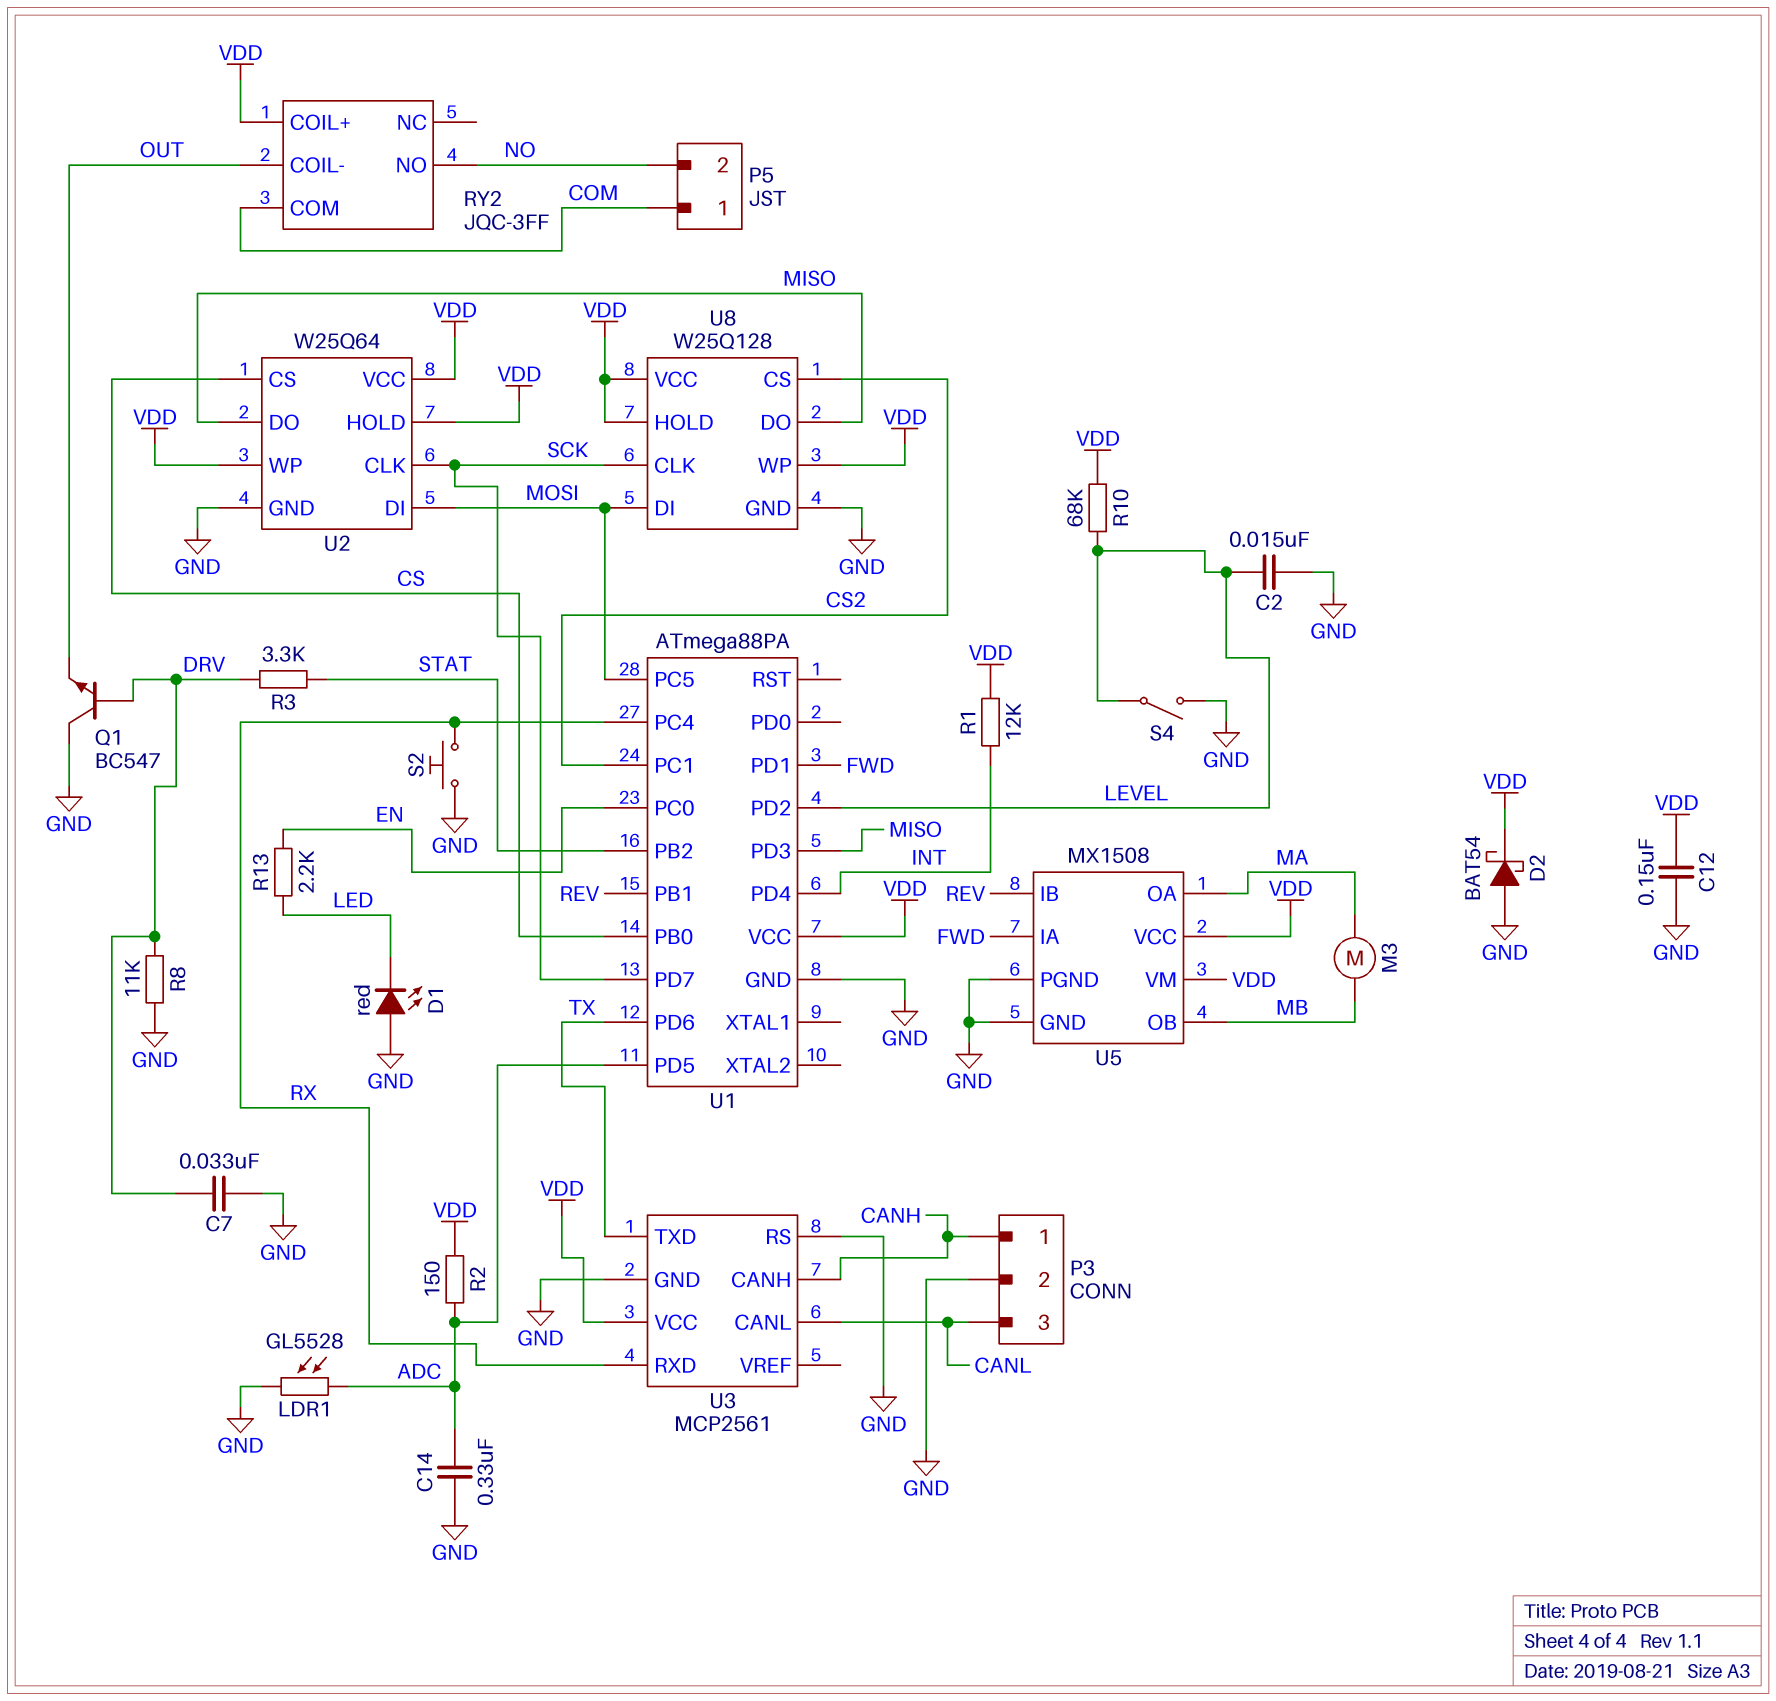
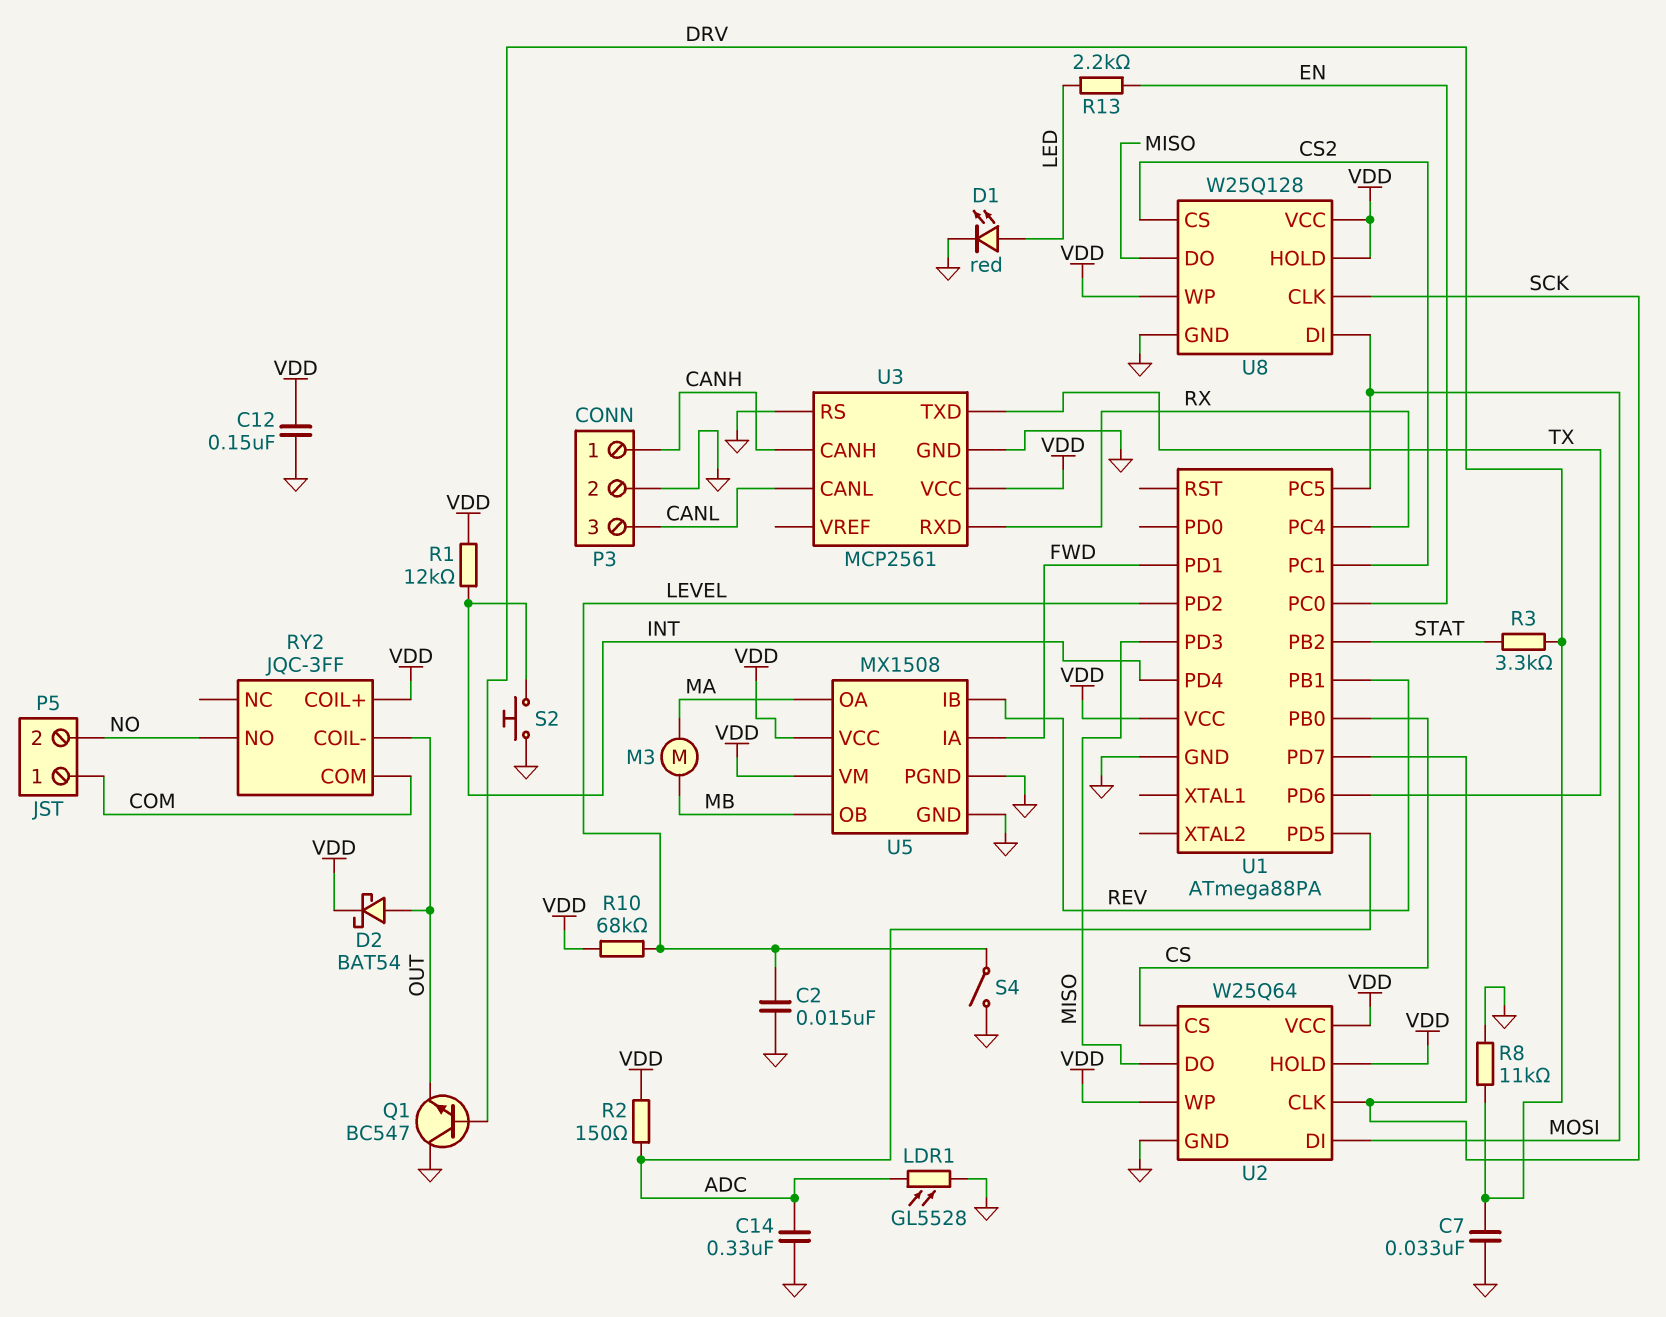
D1: LED red (A GND, K LED) -> LED red (A LED, K GND)
D2: schottky BAT54 (A GND, K VDD) -> schottky BAT54 (A OUT, K VDD)
S2: button (GND, RX) -> button (GND, INT)

